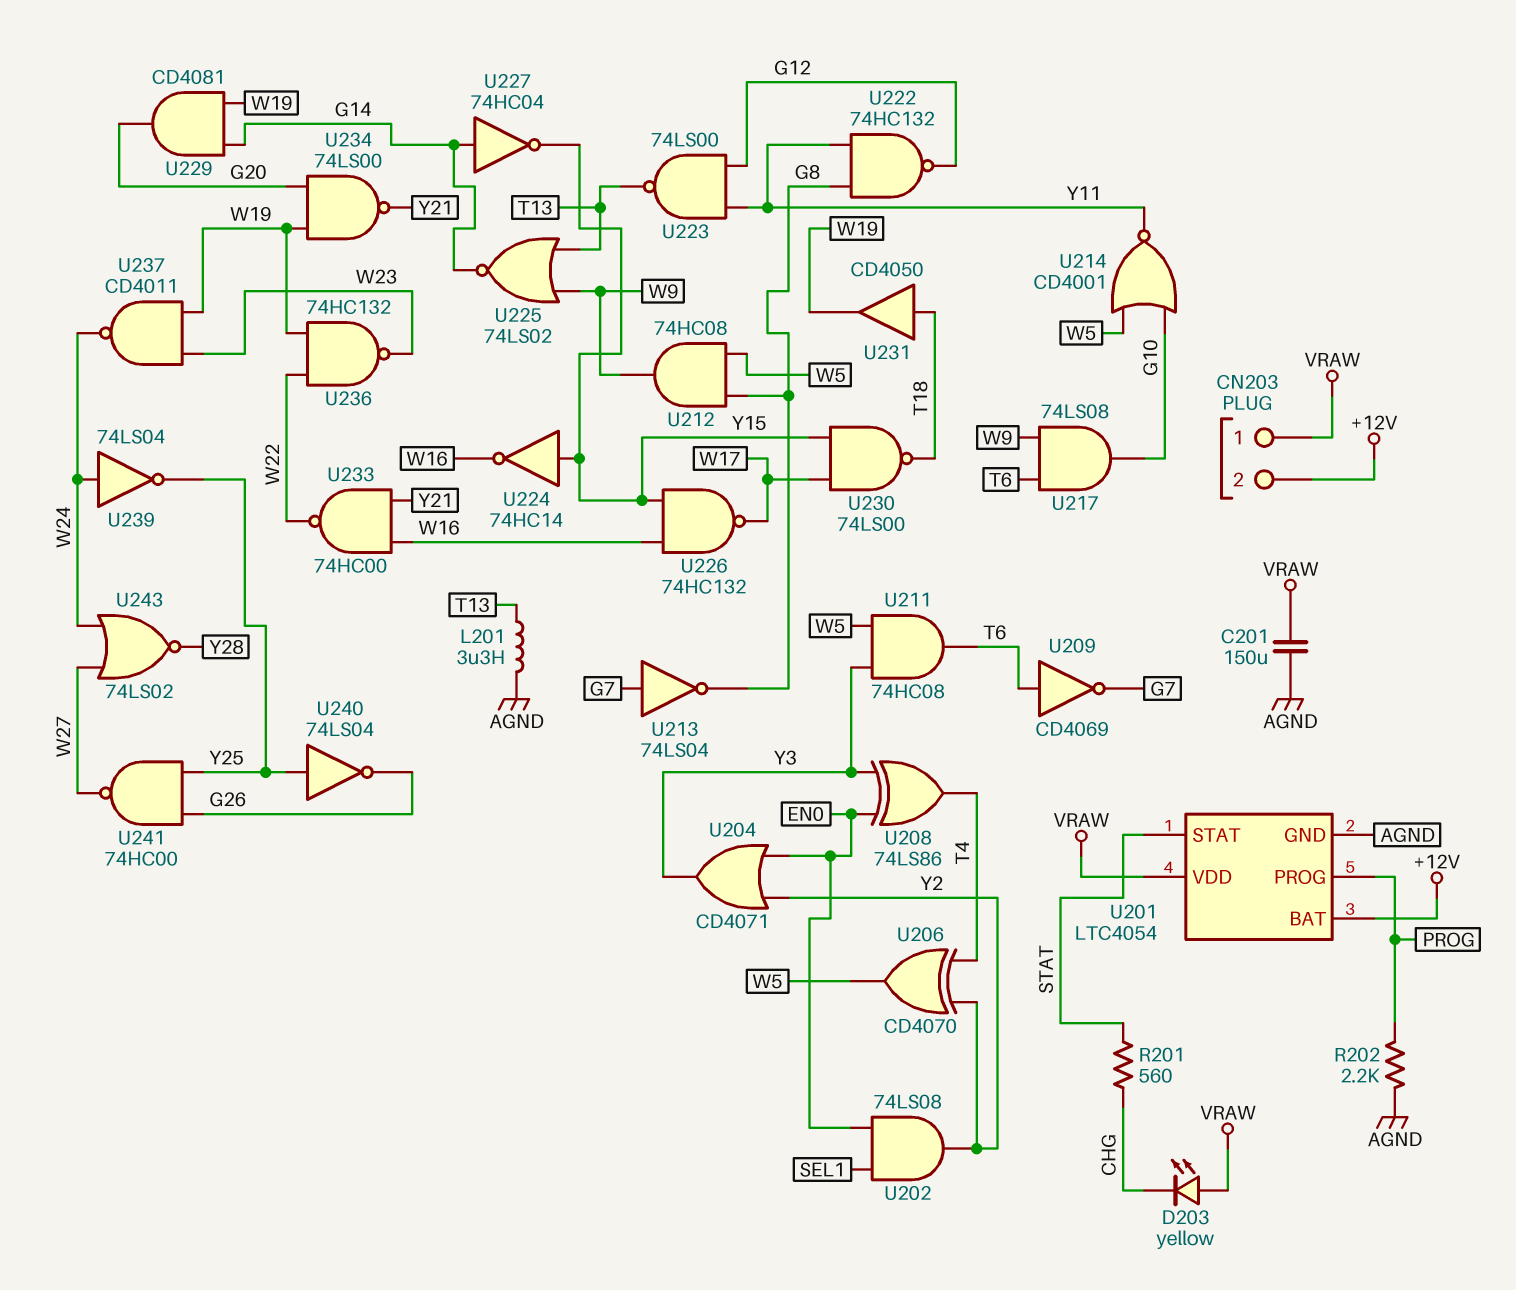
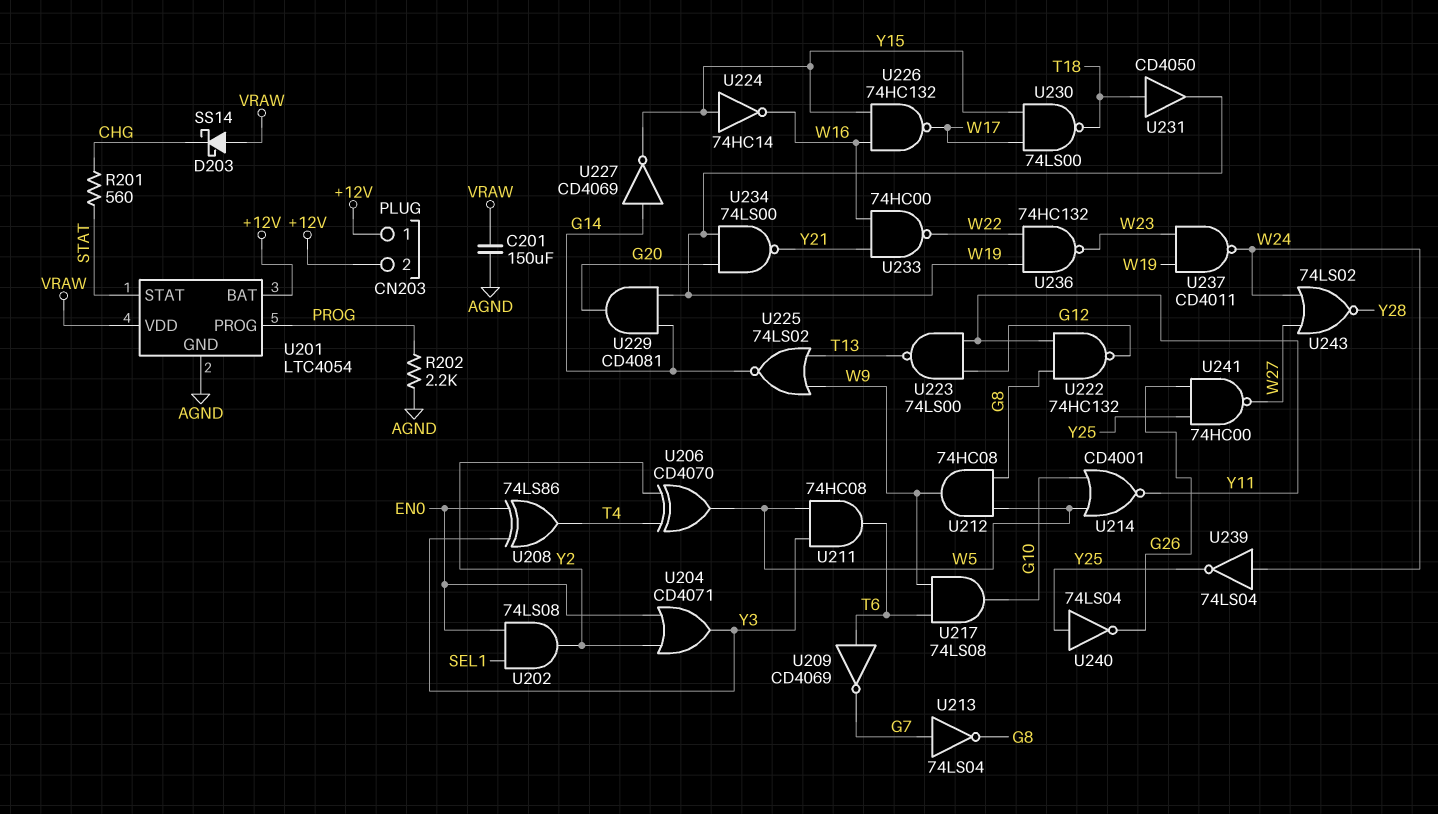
CN203 pin 1: VRAW -> +12V
D203: LED yellow (A VRAW, K CHG) -> schottky SS14 (A VRAW, K CHG)
L201: 3.3uH (AGND, T13) -> none
U227: NOT 74HC04 (in G14, out Y15) -> NOT CD4069 (in G14, out Y15)

